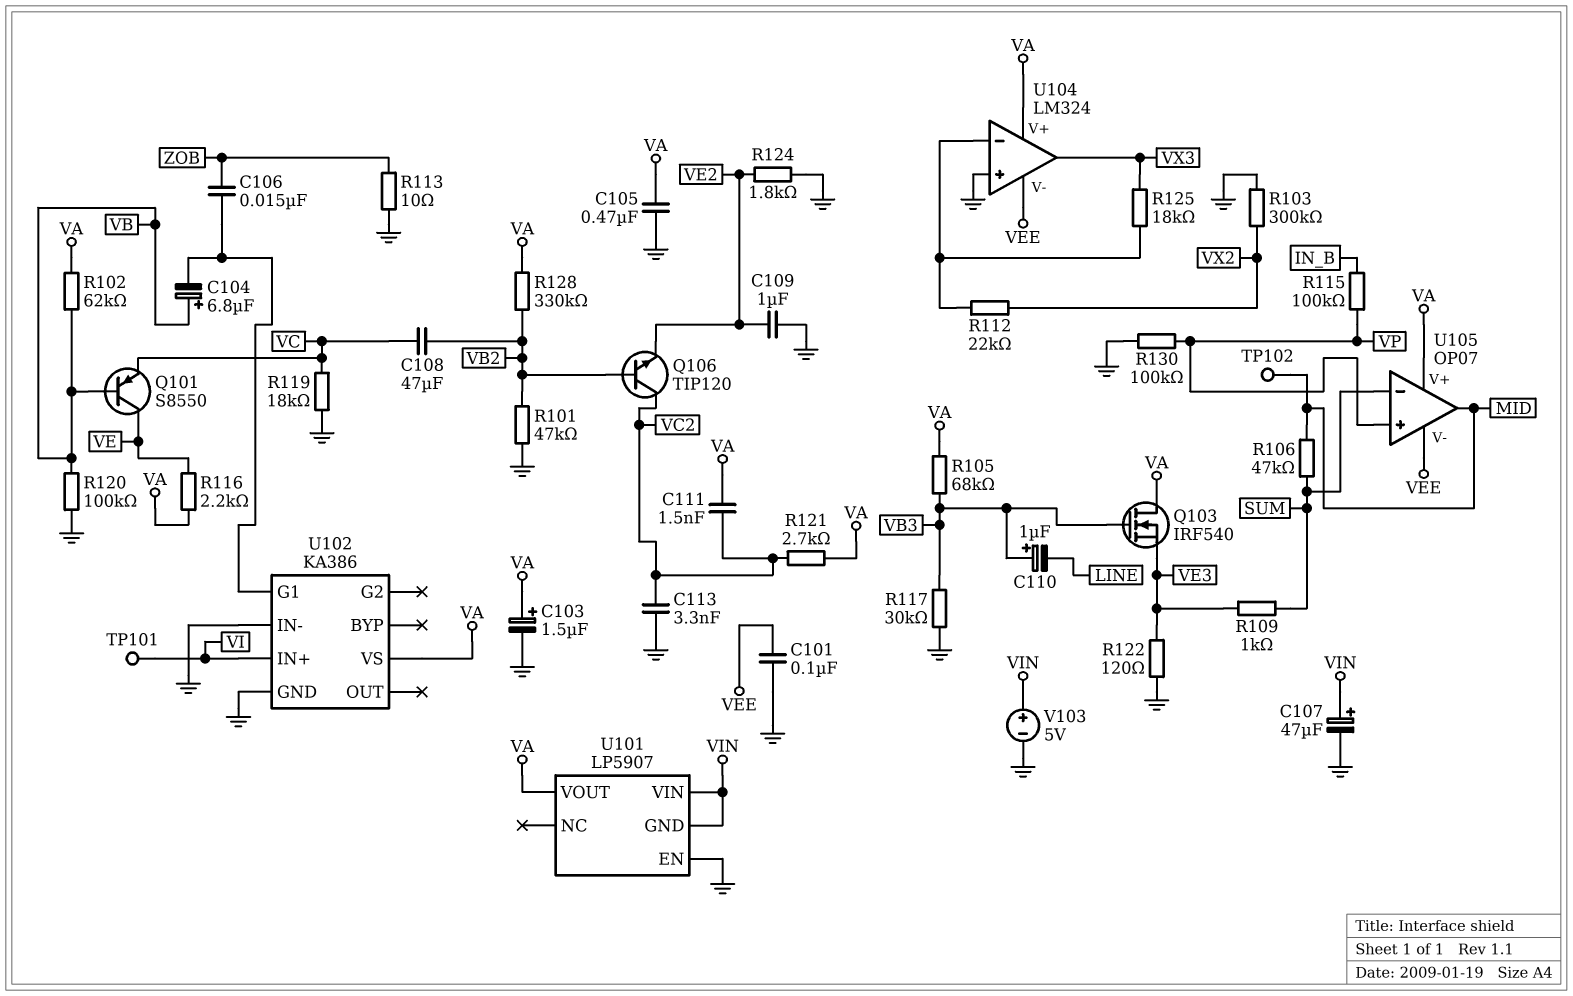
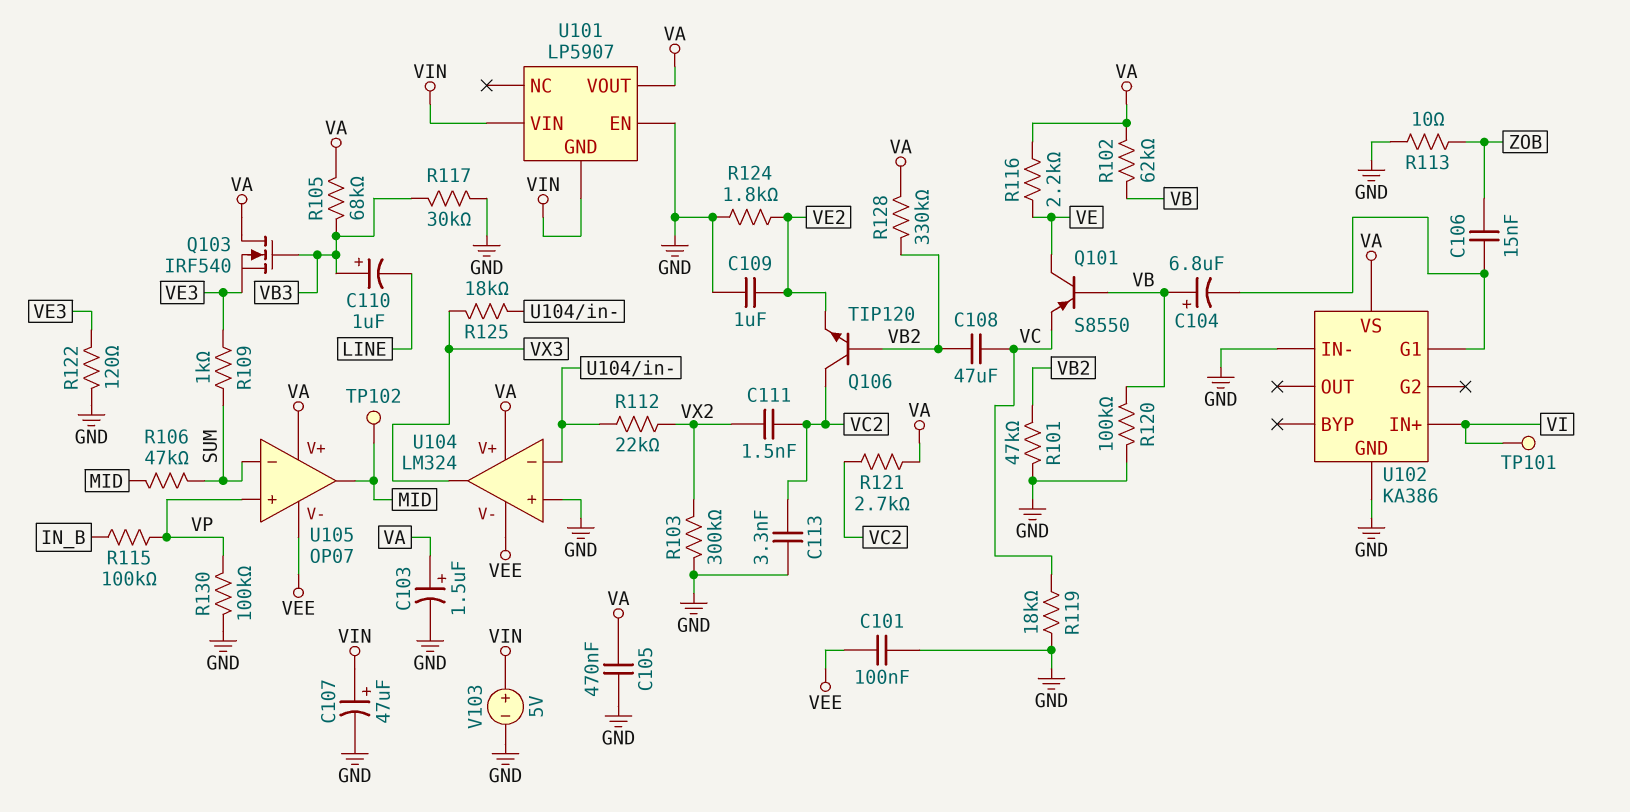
C111: 1.5nF (VA, VC2) -> 1.5nF (VC2, VX2)

